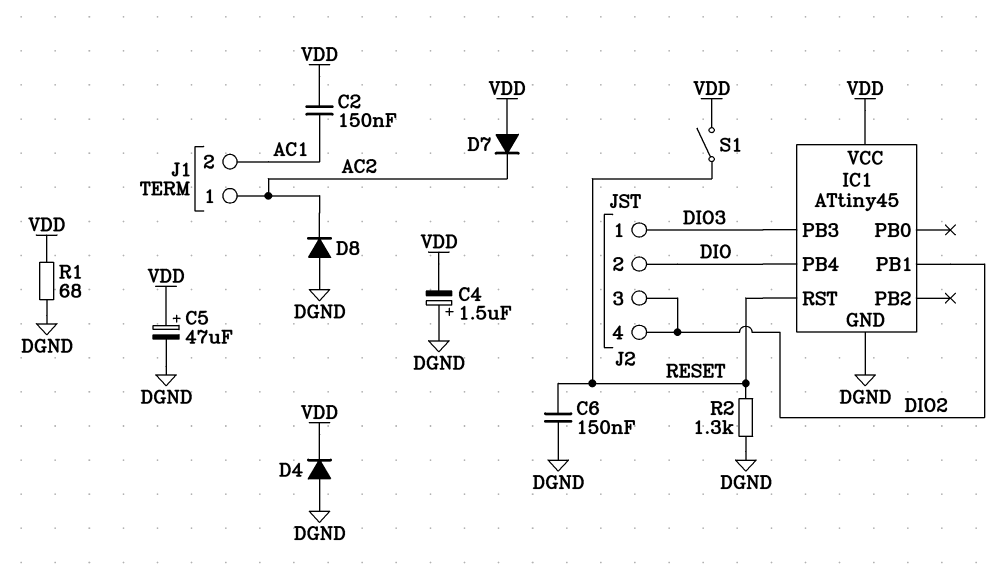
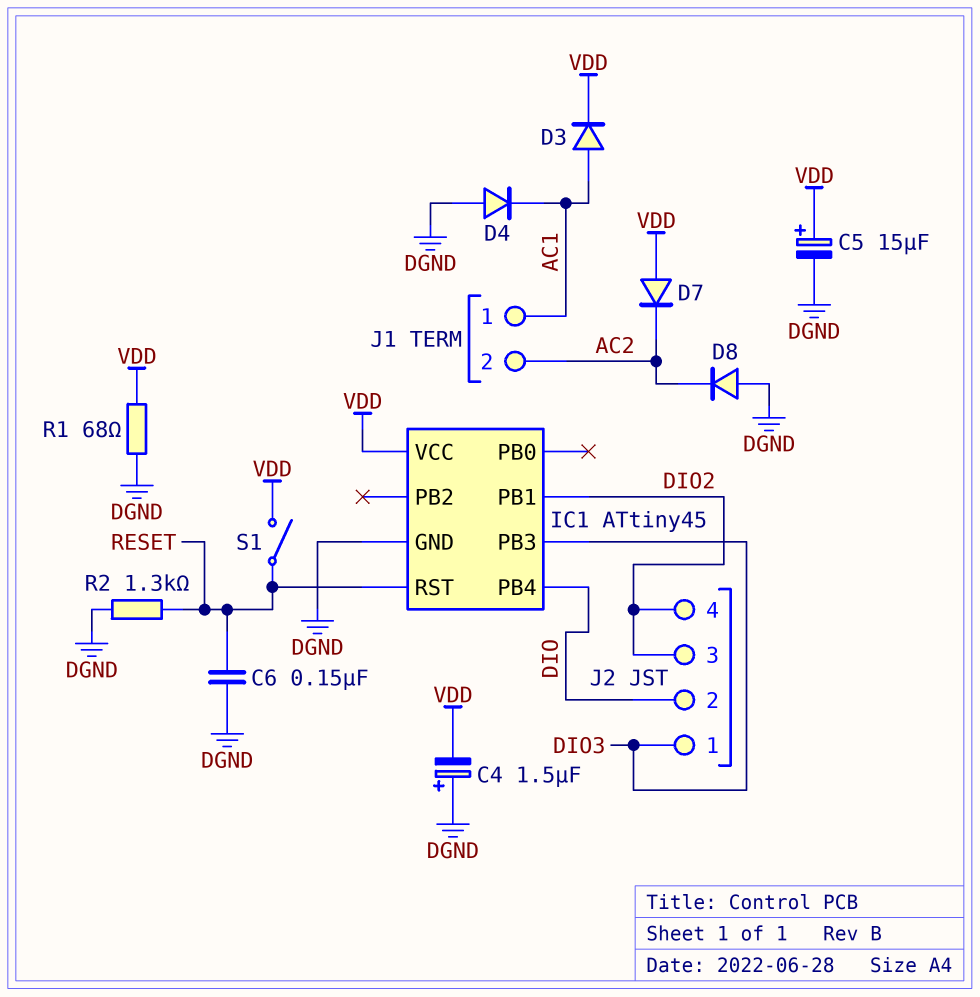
C2: 150nF (AC1, VDD) -> none
C5: 47uF (plus VDD, minus DGND) -> 15uF (plus VDD, minus DGND)
D3: none -> diode (A AC1, K VDD)
D4: diode (A DGND, K VDD) -> diode (A DGND, K AC1)
J1 pin 1: AC2 -> AC1
J1 pin 2: AC1 -> AC2

